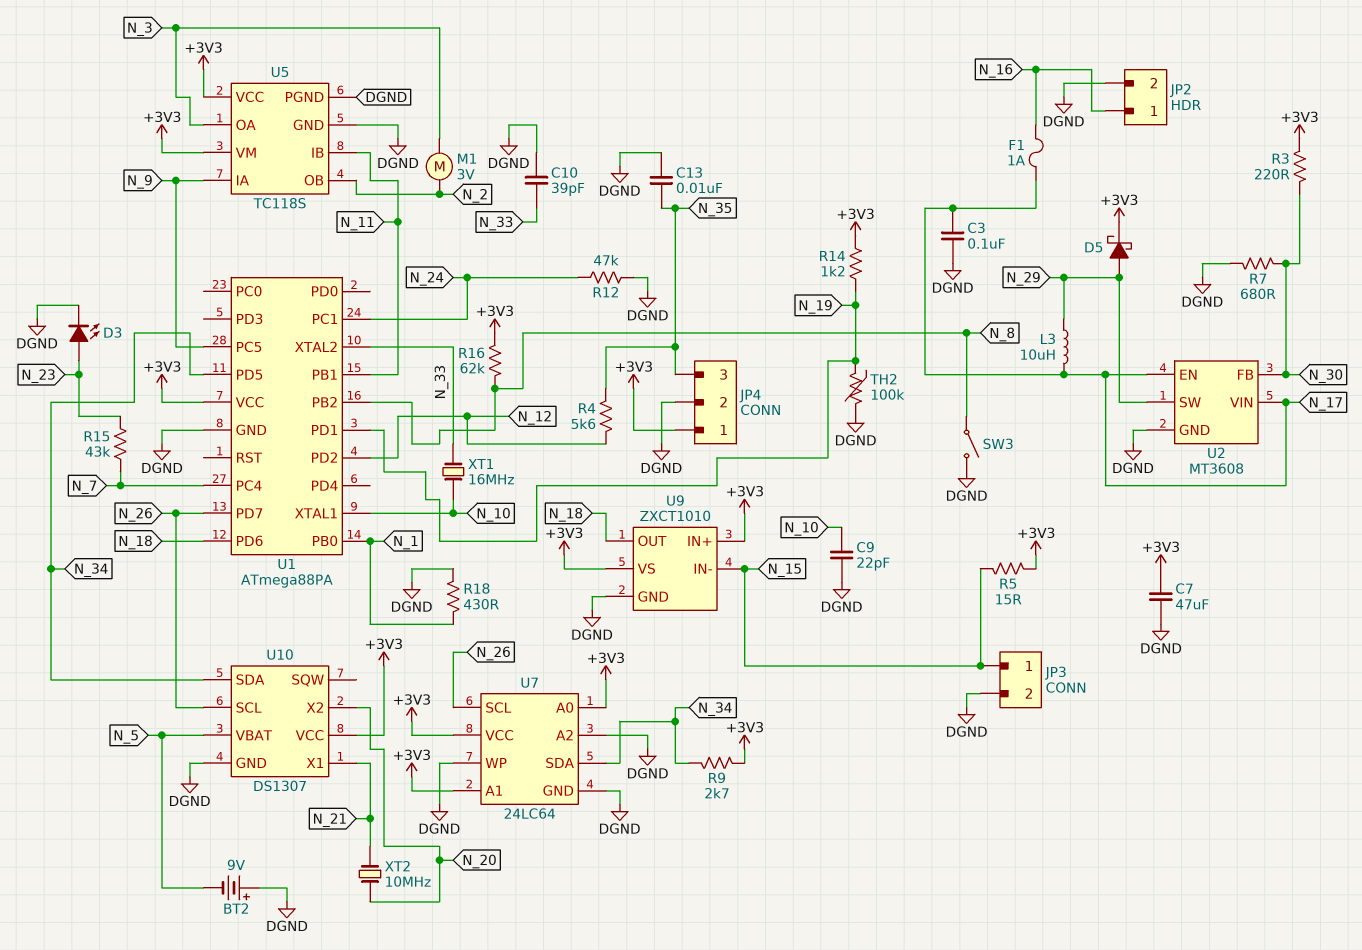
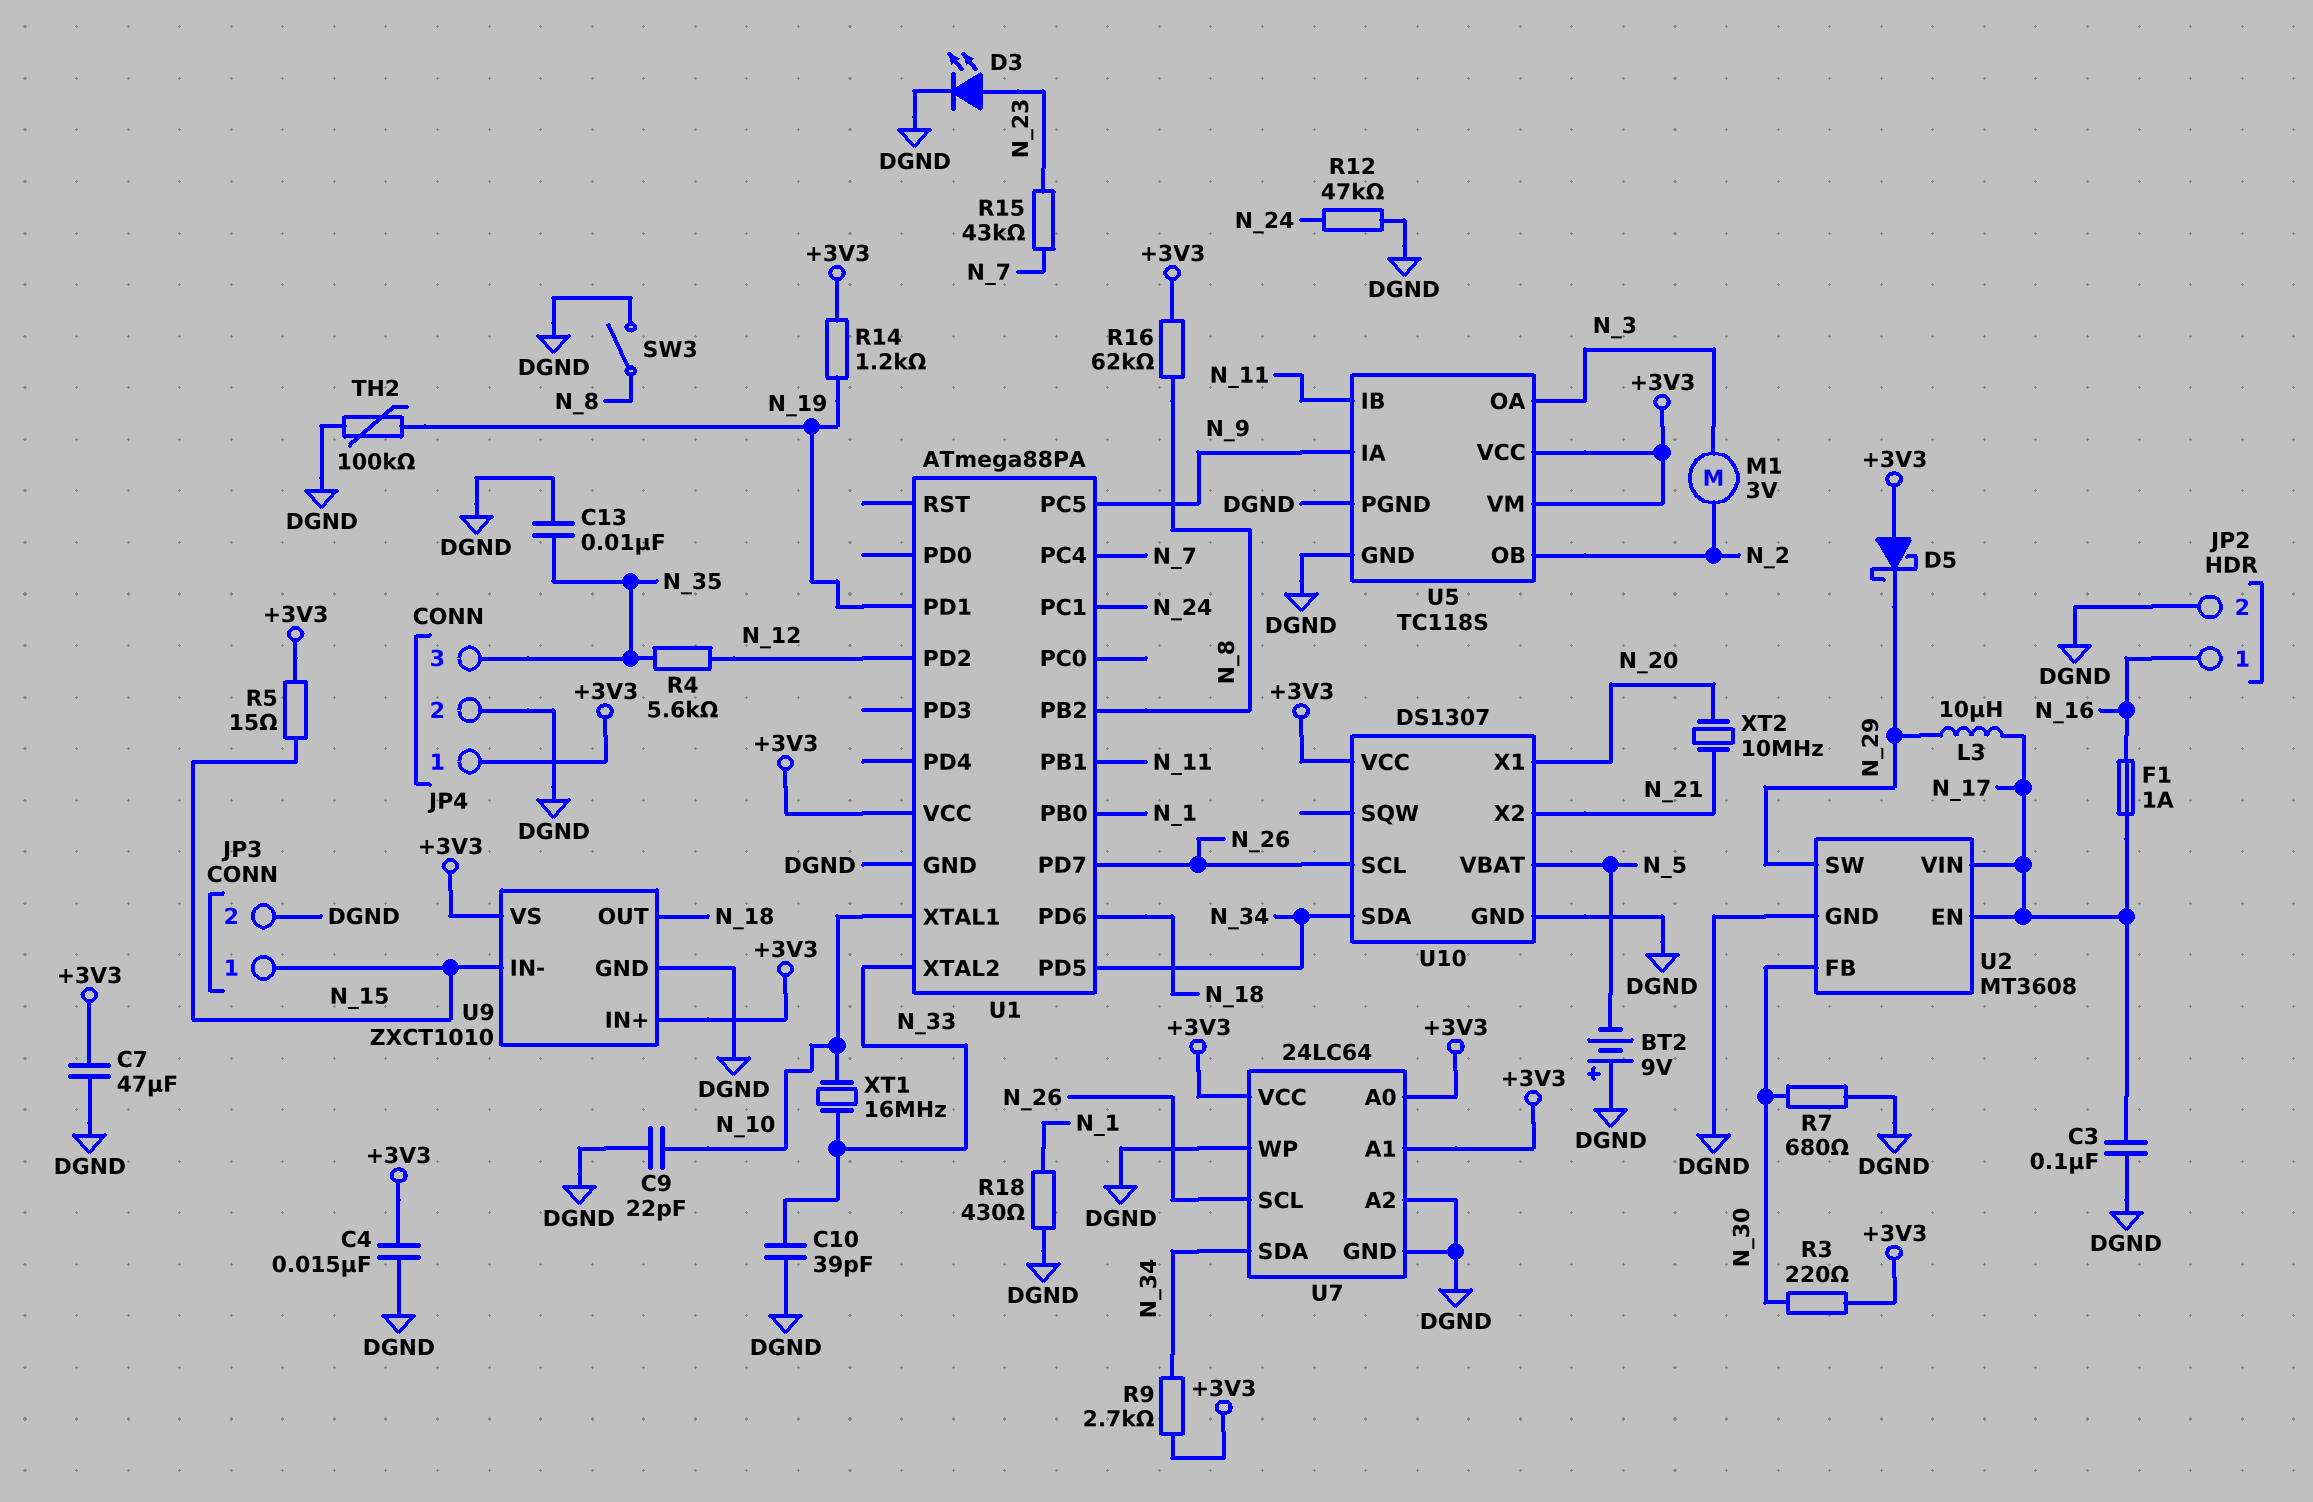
C4: none -> 15nF (+3V3, DGND)
D5: schottky (A N_29, K +3V3) -> schottky (A +3V3, K N_29)
U10 pin X1: N_21 -> N_20
U10 pin X2: N_20 -> N_21

